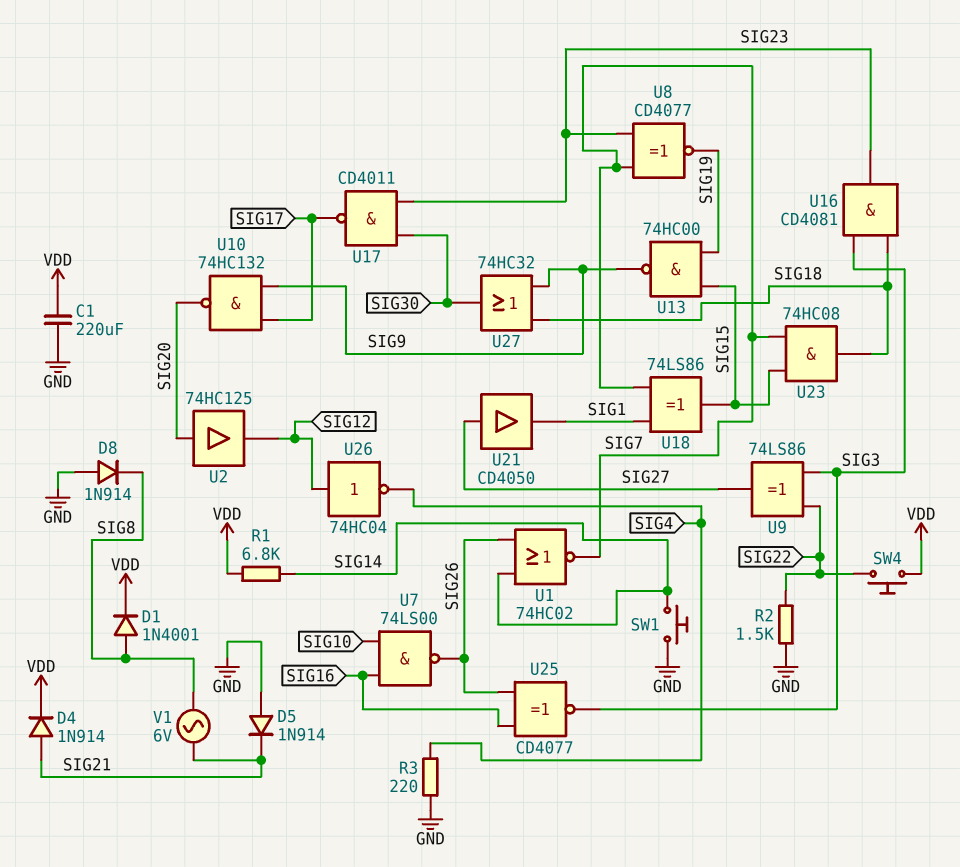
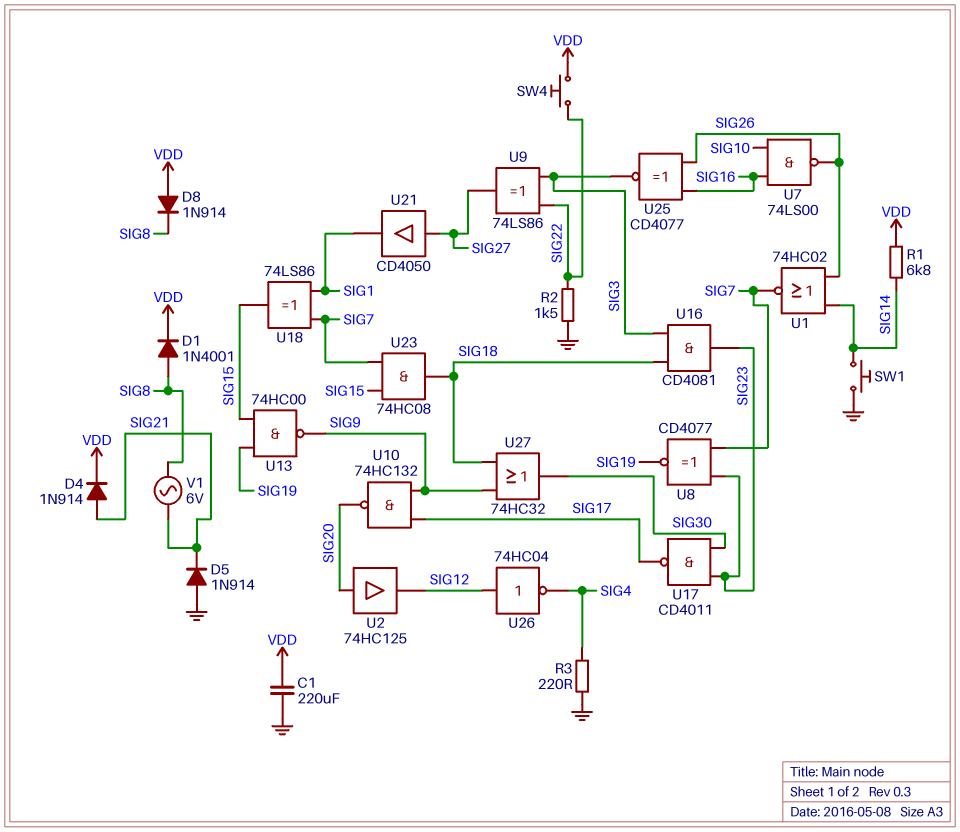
D8: diode 1N914 (A GND, K SIG8) -> diode 1N914 (A VDD, K SIG8)

